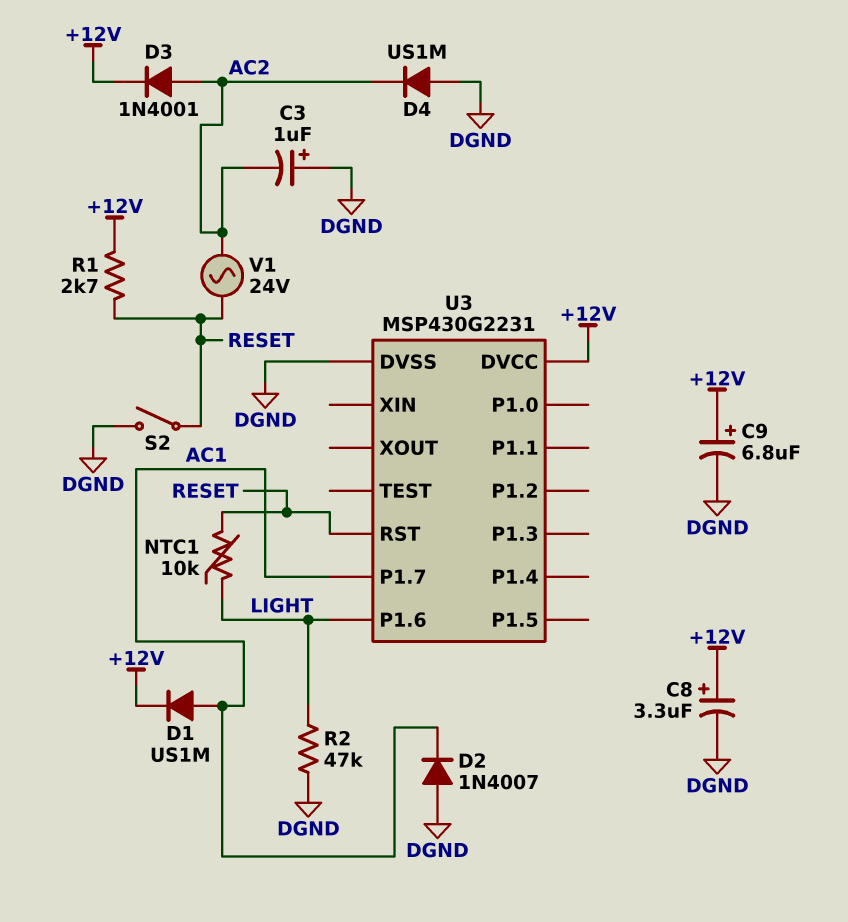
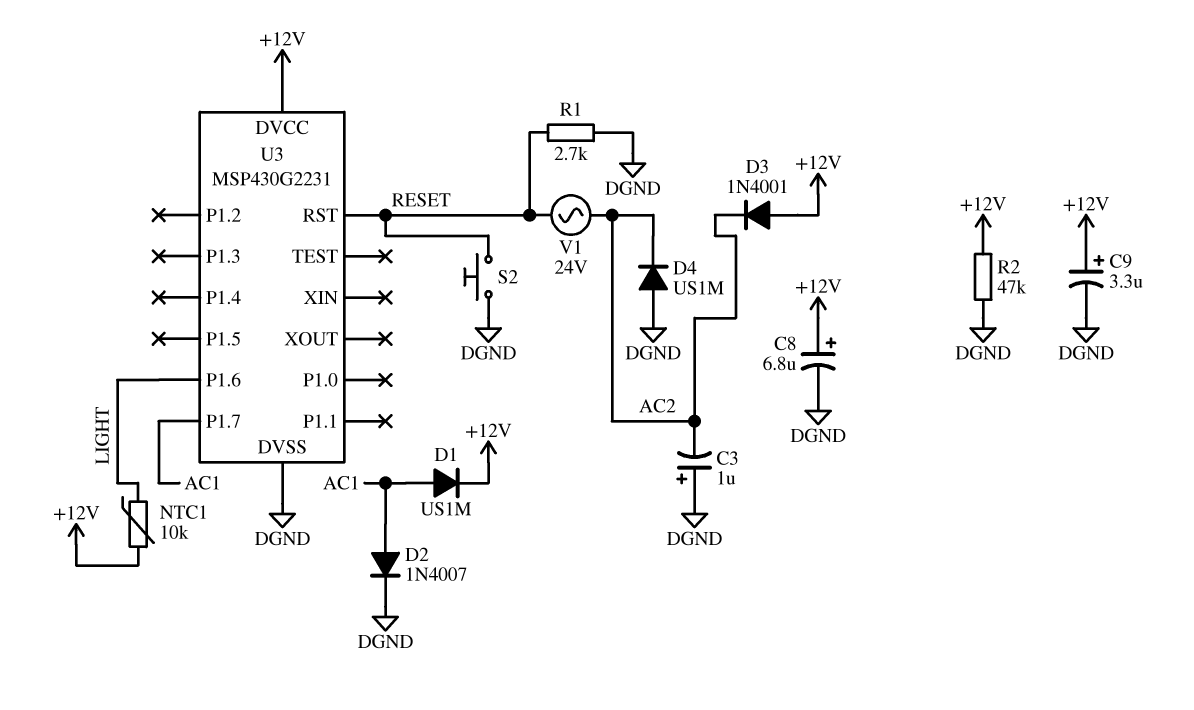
C8: 3.3uF (plus +12V, minus DGND) -> 6.8uF (plus +12V, minus DGND)
C9: 6.8uF (plus +12V, minus DGND) -> 3.3uF (plus +12V, minus DGND)
D2: diode 1N4007 (A DGND, K AC1) -> diode 1N4007 (A AC1, K DGND)
D3: diode 1N4001 (A AC2, K +12V) -> diode 1N4001 (A +12V, K AC2)
NTC1: 10k (LIGHT, RESET) -> 10k (+12V, LIGHT)
R1: 2.7k (+12V, RESET) -> 2.7k (DGND, RESET)
R2: 47k (DGND, LIGHT) -> 47k (+12V, DGND)
S2: switch (DGND, RESET) -> button (DGND, RESET)

